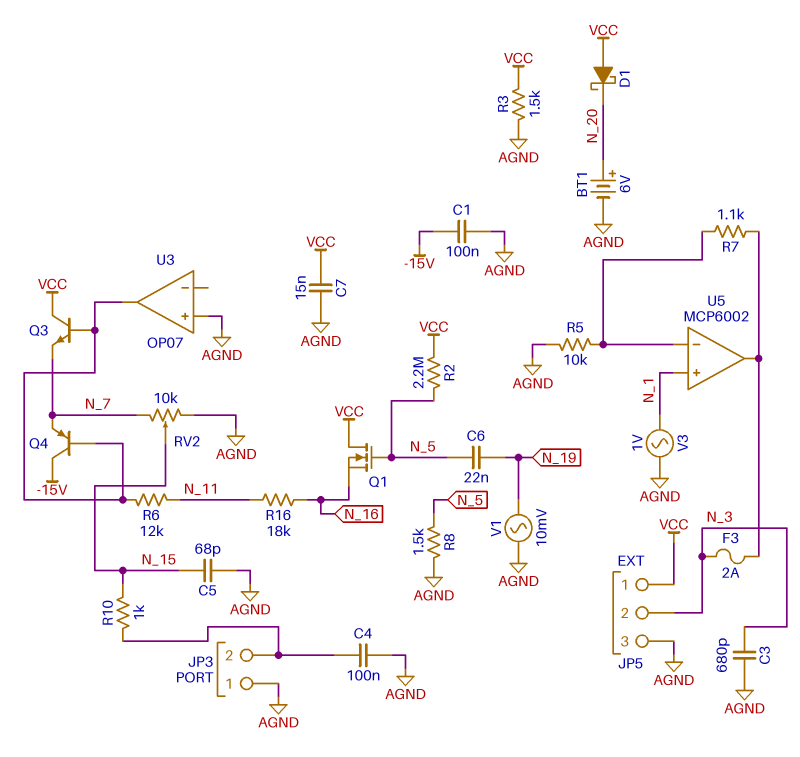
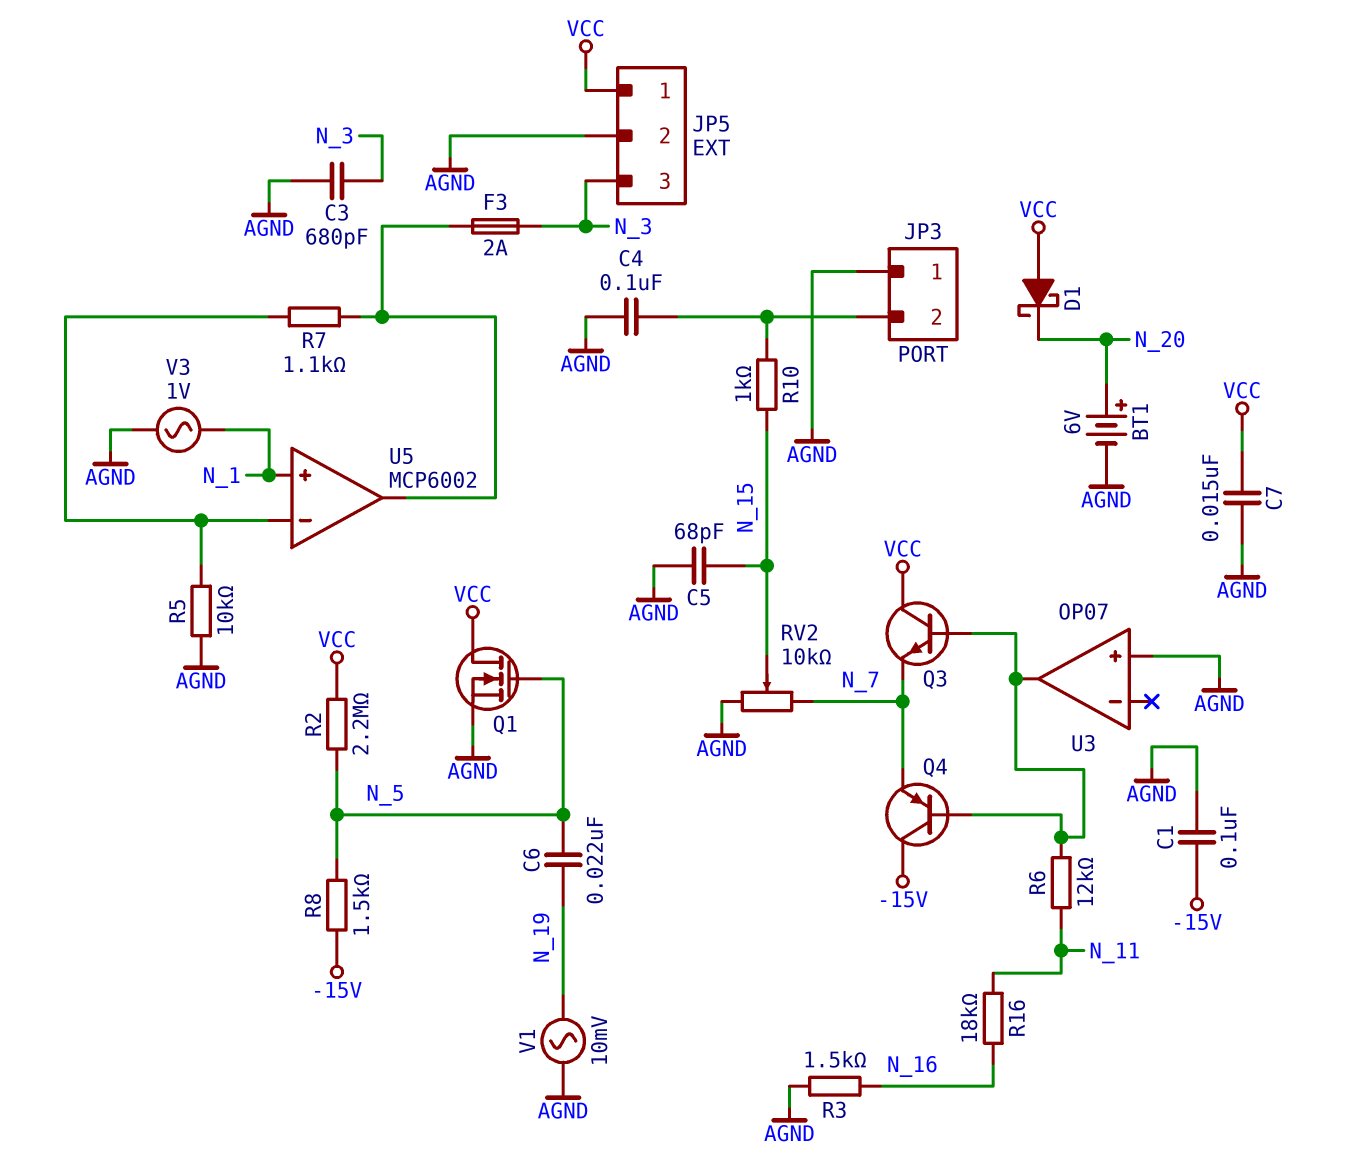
JP5 pin 2: N_3 -> AGND
JP5 pin 3: AGND -> N_3
Q1: NMOS (G N_5, D VCC, S N_16) -> NMOS (G N_5, D VCC, S AGND)
R3: 1.5k (AGND, VCC) -> 1.5k (AGND, N_16)
R8: 1.5k (AGND, N_5) -> 1.5k (-15V, N_5)

